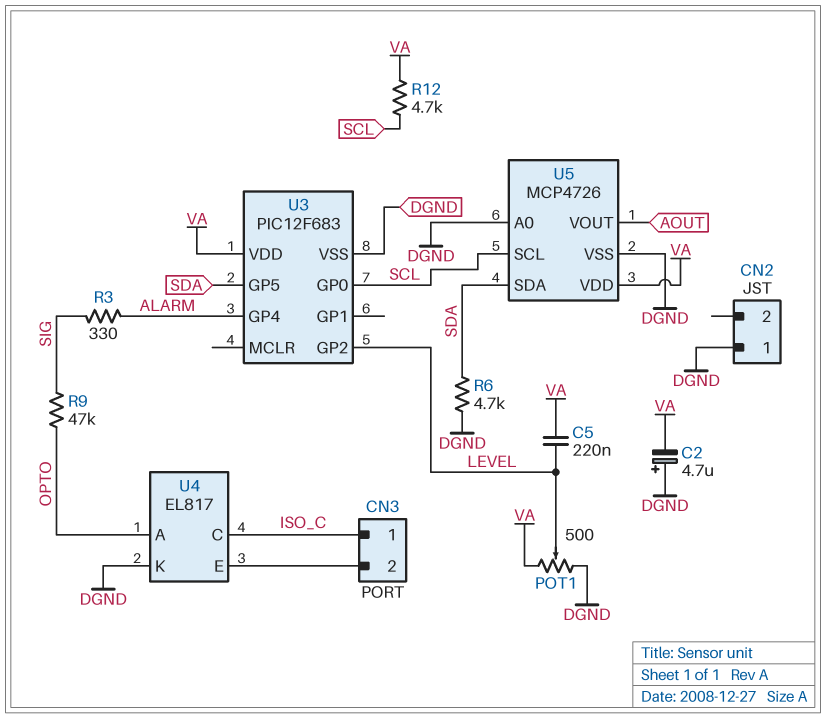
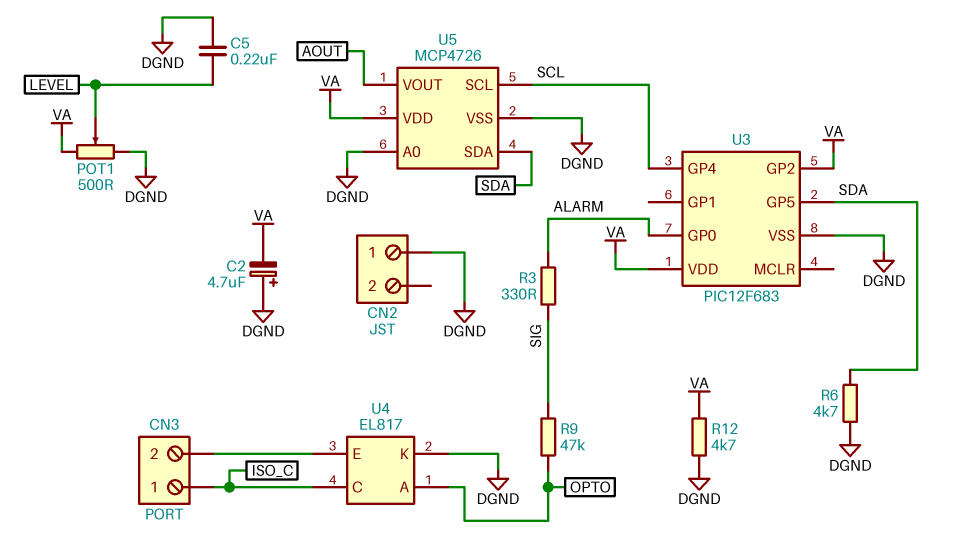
C5: 220nF (LEVEL, VA) -> 220nF (DGND, LEVEL)
R12: 4.7k (SCL, VA) -> 4.7k (DGND, VA)
U3 pin GP0: SCL -> ALARM
U3 pin GP2: LEVEL -> VA
U3 pin GP4: ALARM -> SCL

